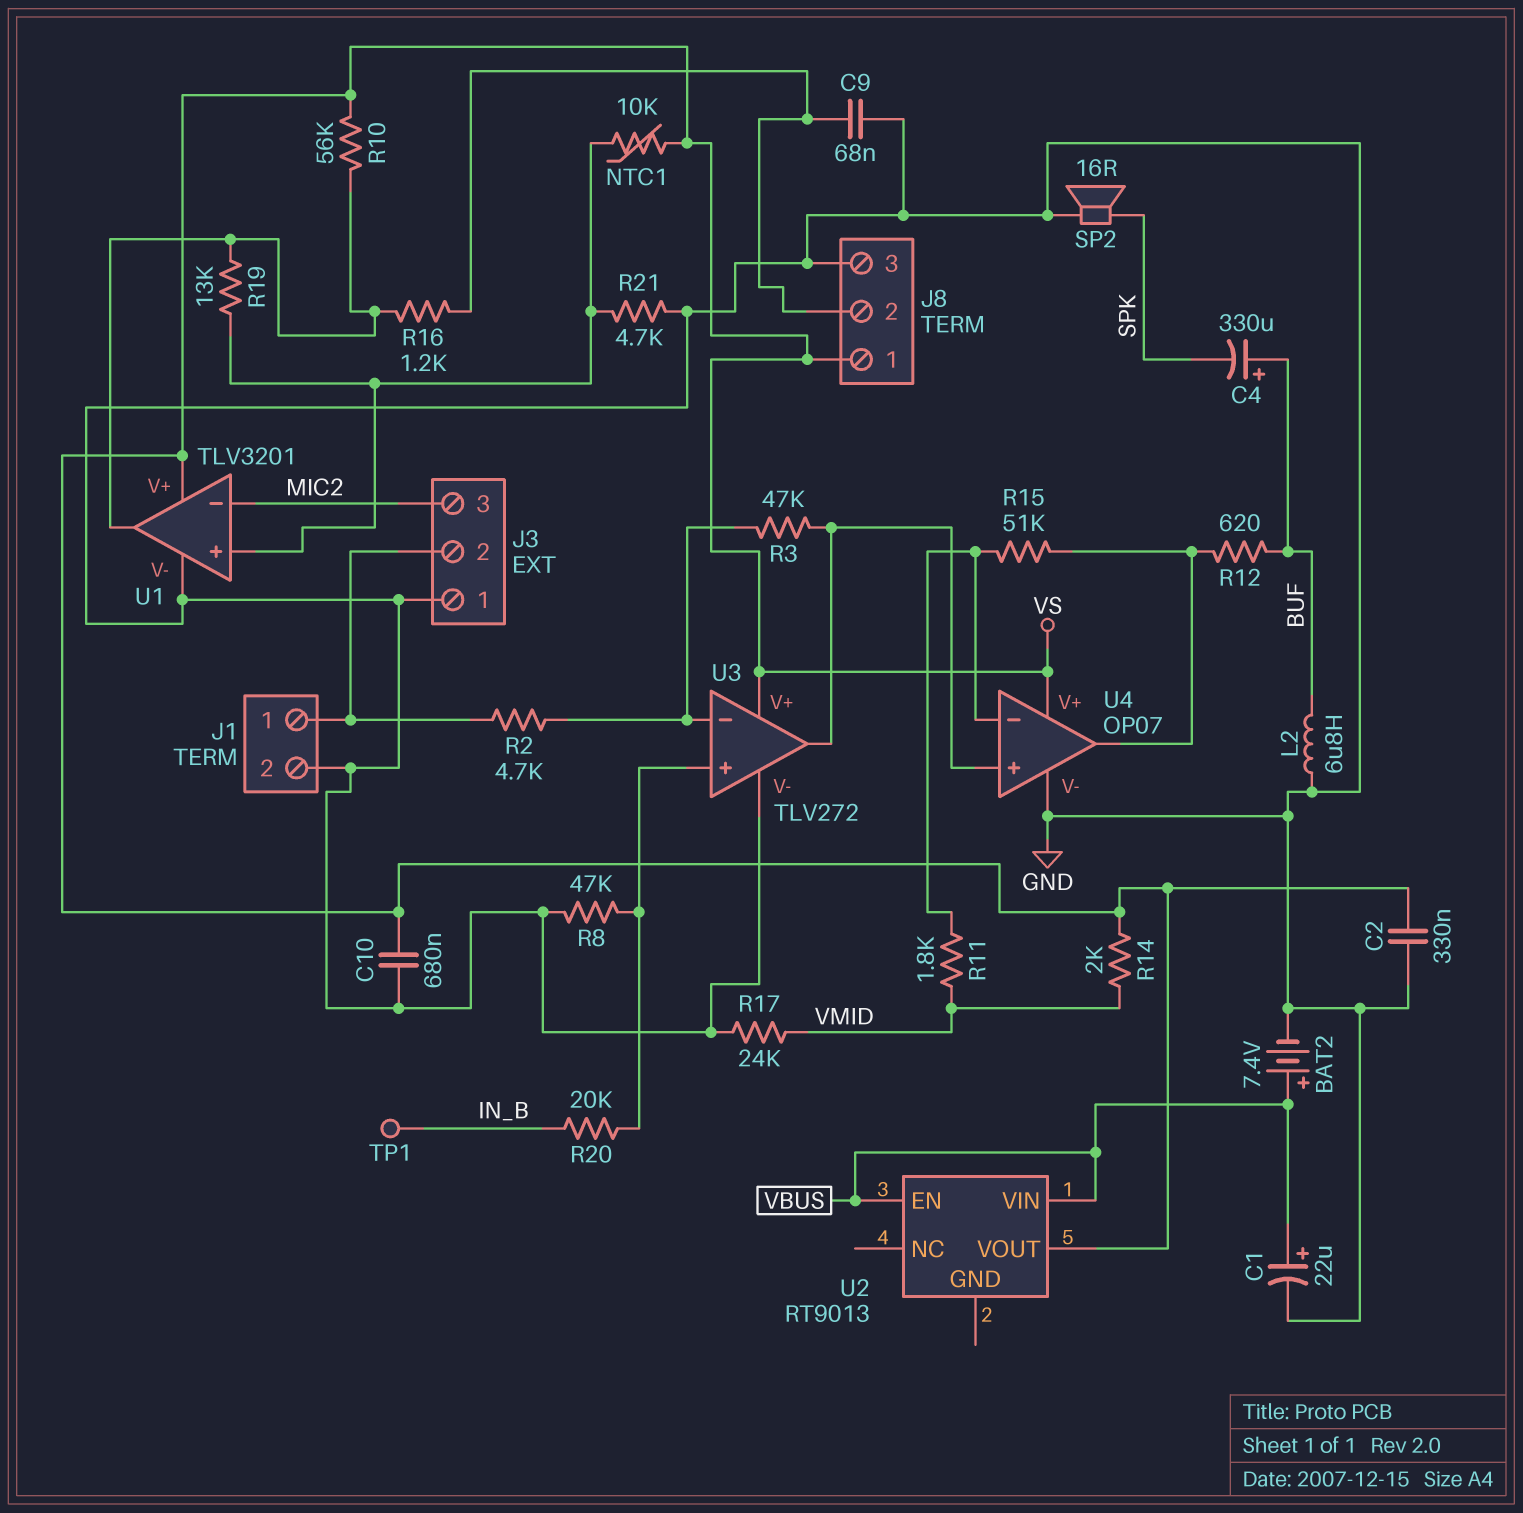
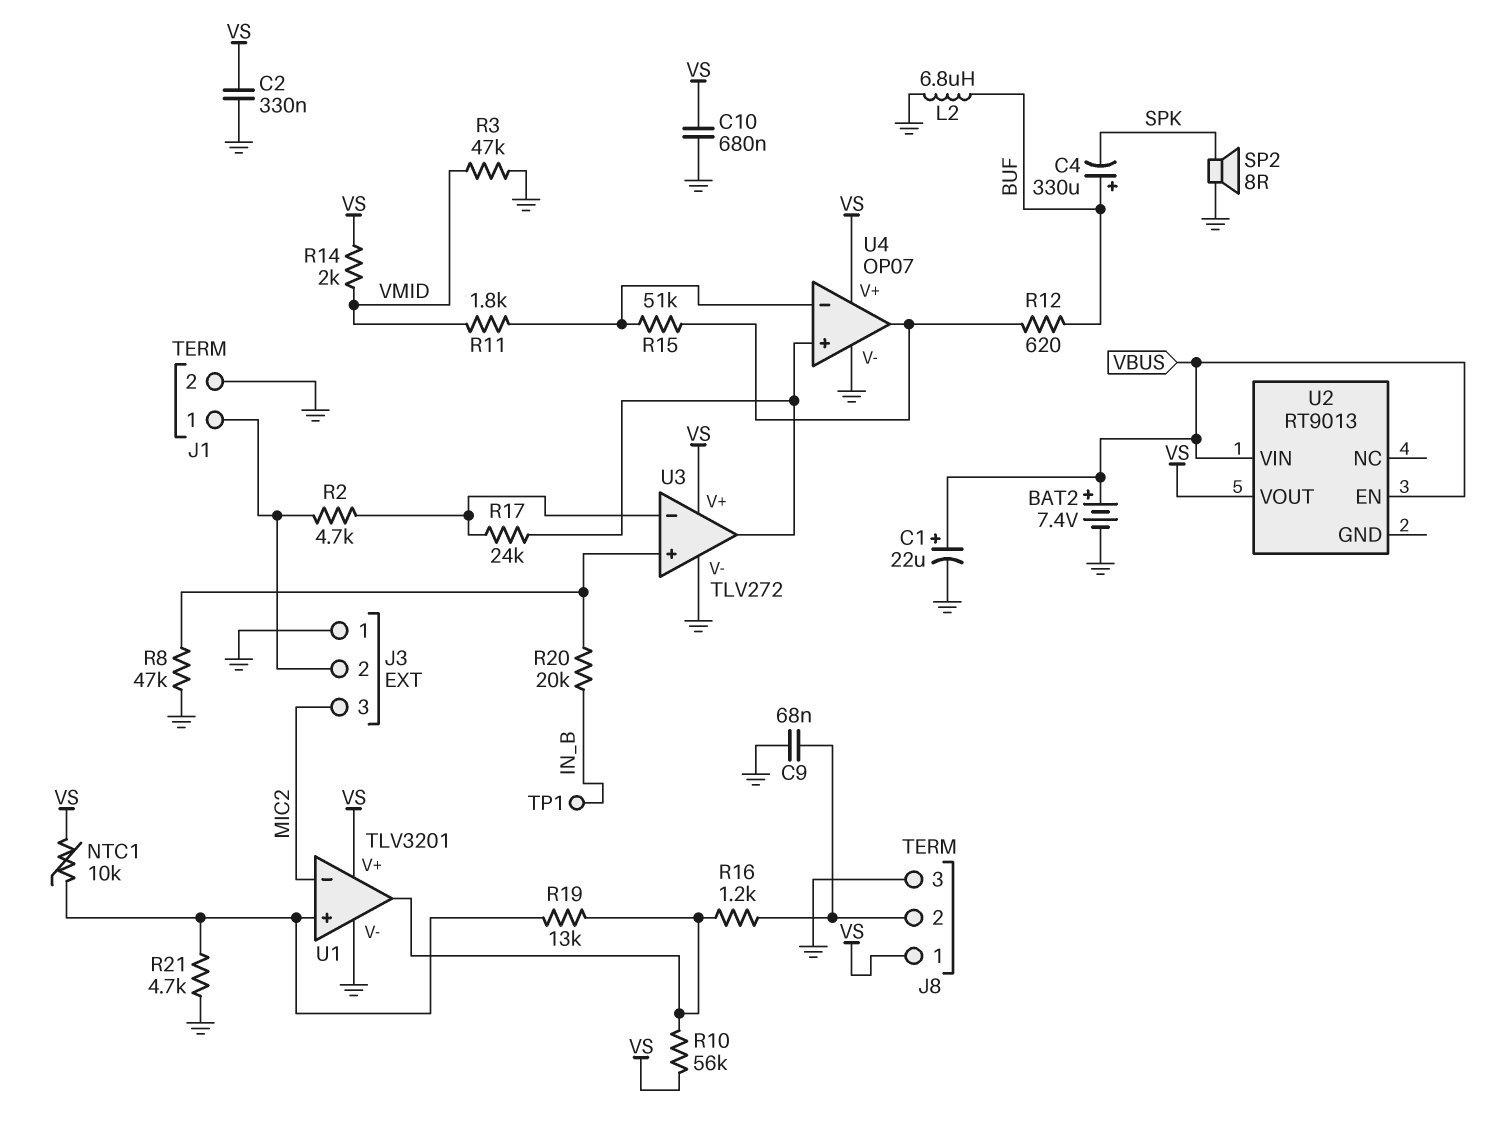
R3: 47k (U3/in-, U3/out) -> 47k (GND, VMID)
R17: 24k (GND, VMID) -> 24k (U3/in-, U3/out)
SP2: speaker 16R (GND, SPK) -> speaker 8R (GND, SPK)

